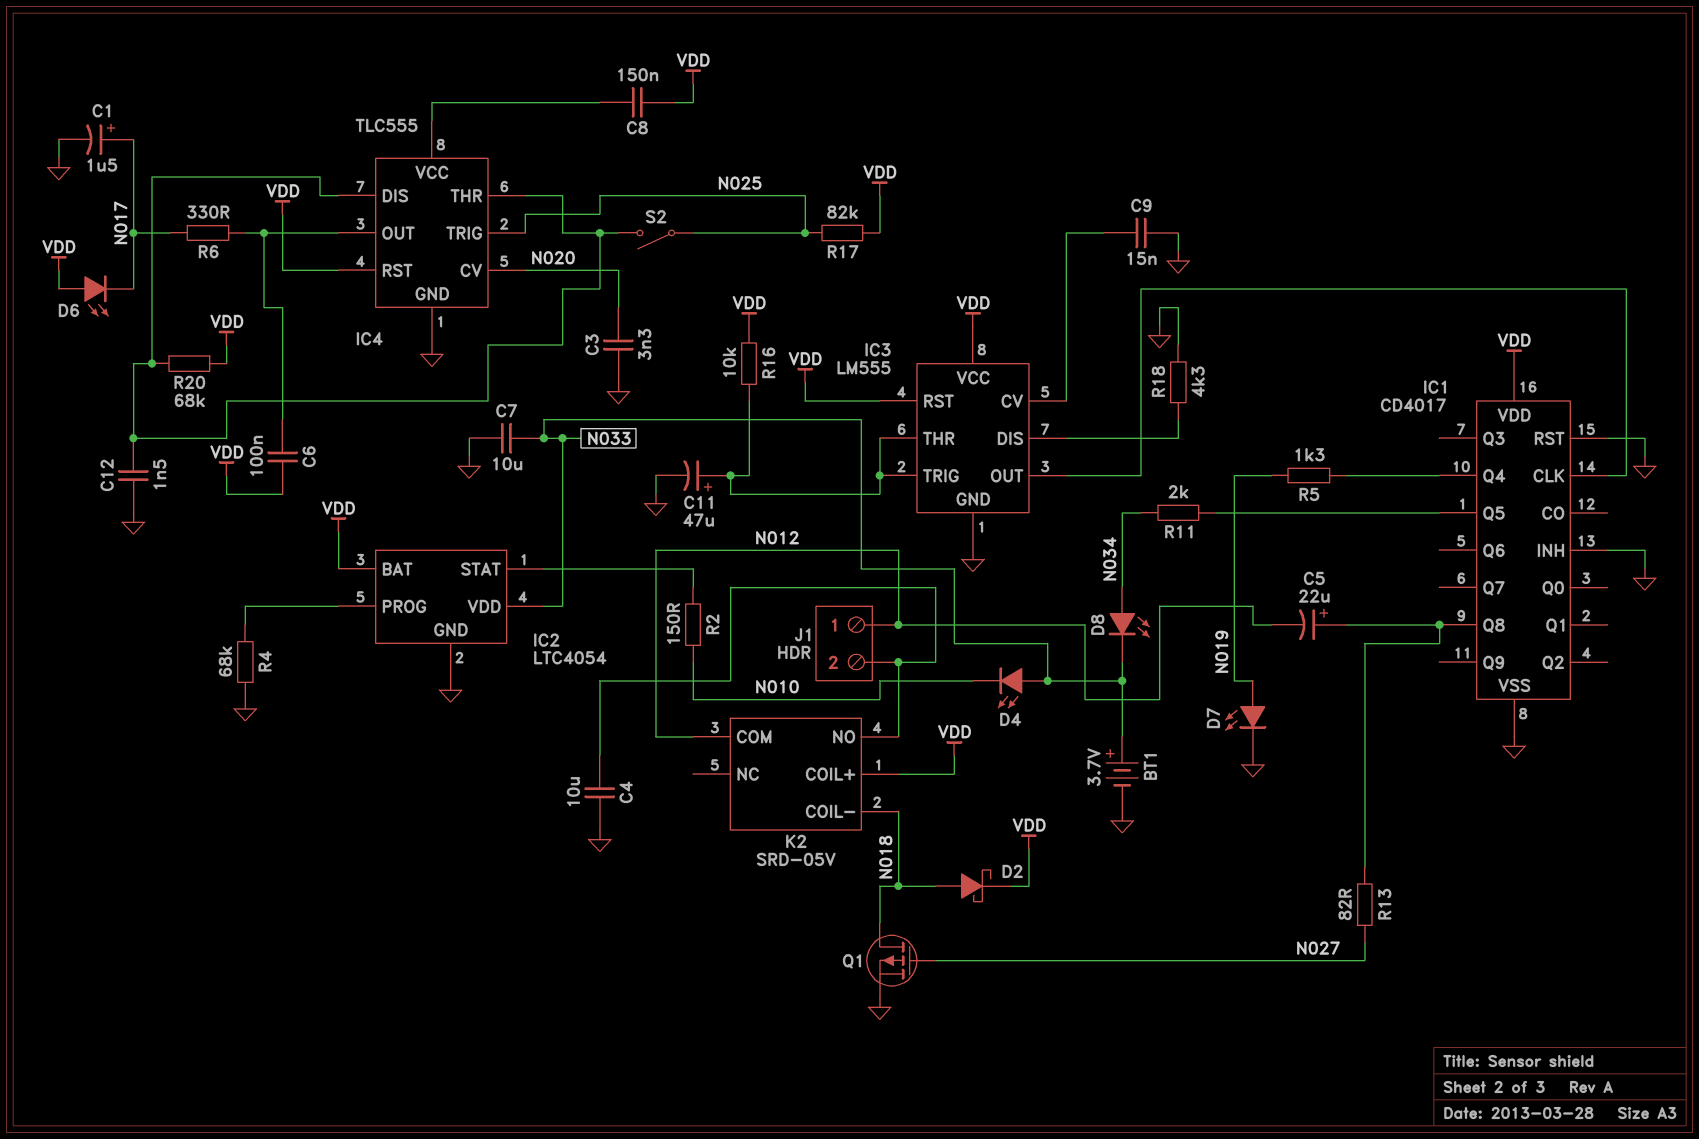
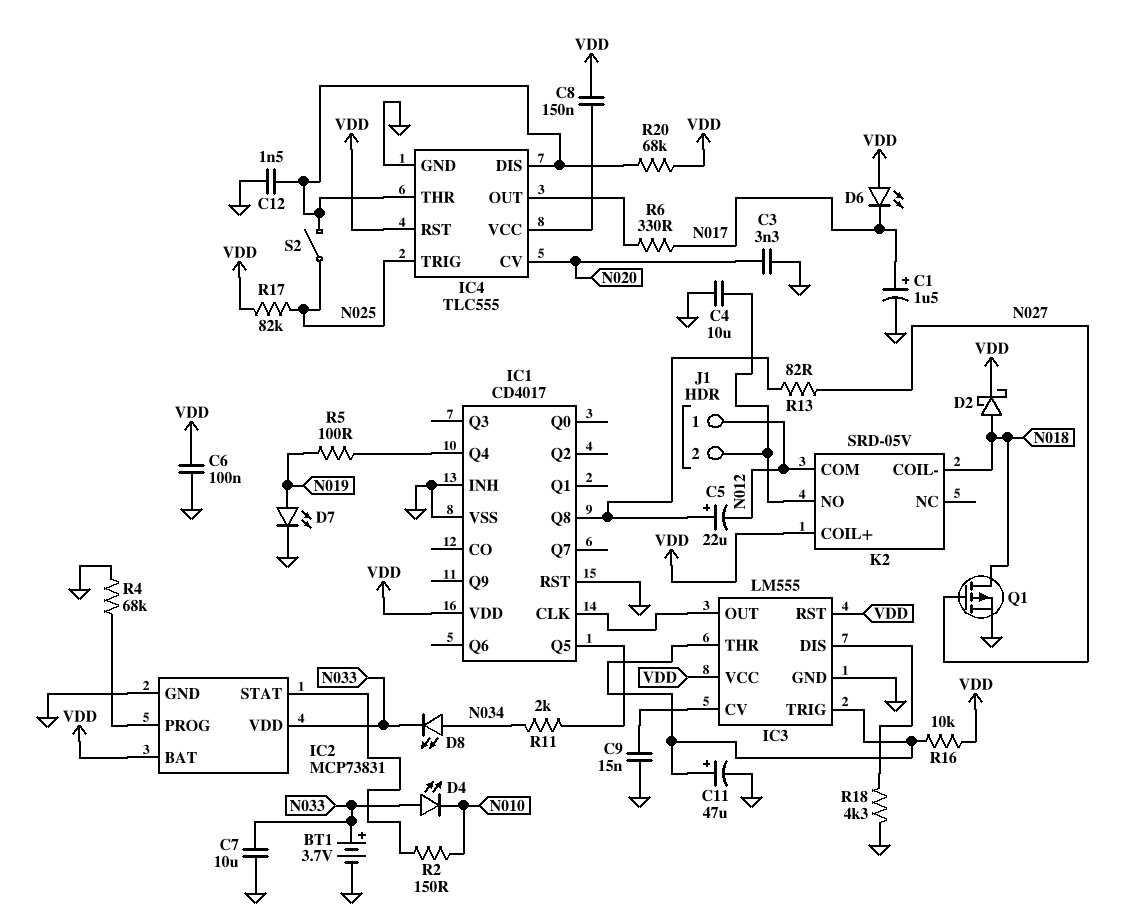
C6: 100nF (IC4/OUT, VDD) -> 100nF (GND, VDD)
IC2: LTC4054 -> MCP73831
R5: 1.3k (IC1/Q4, N019) -> 100 (IC1/Q4, N019)

